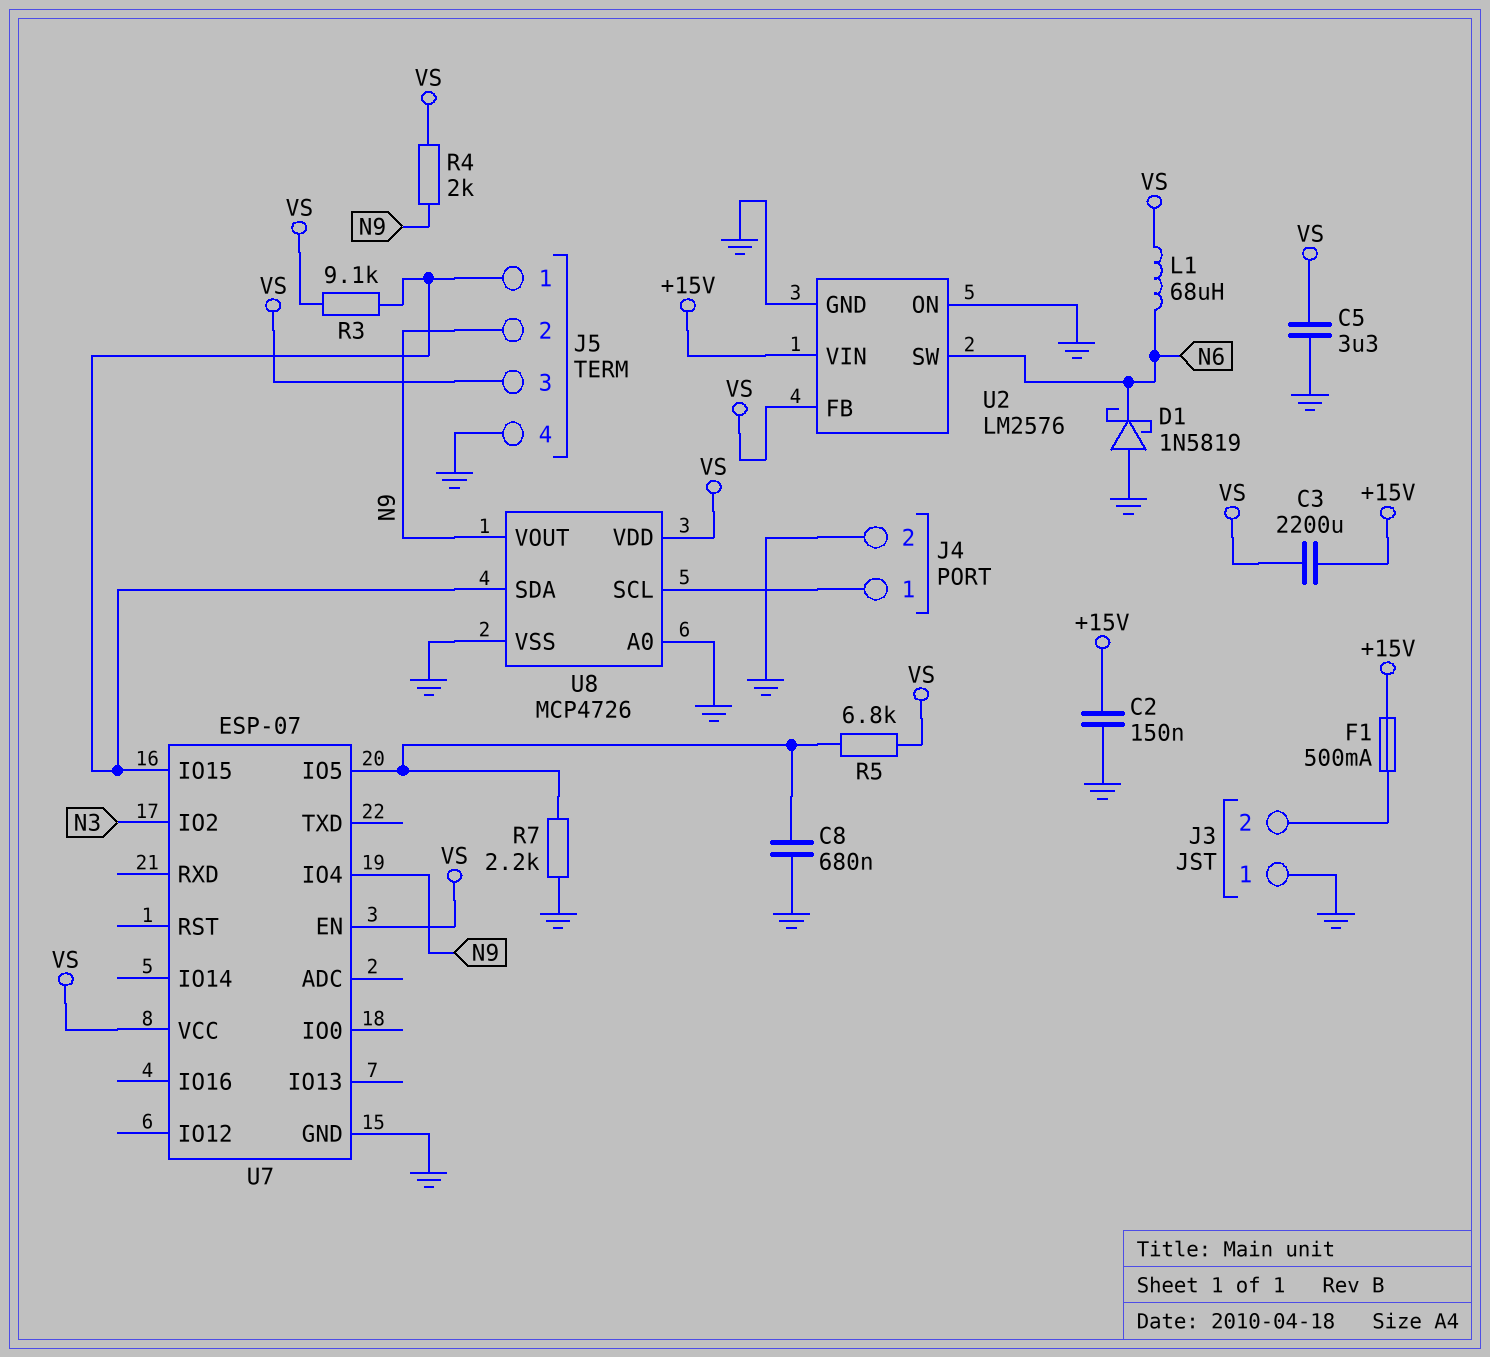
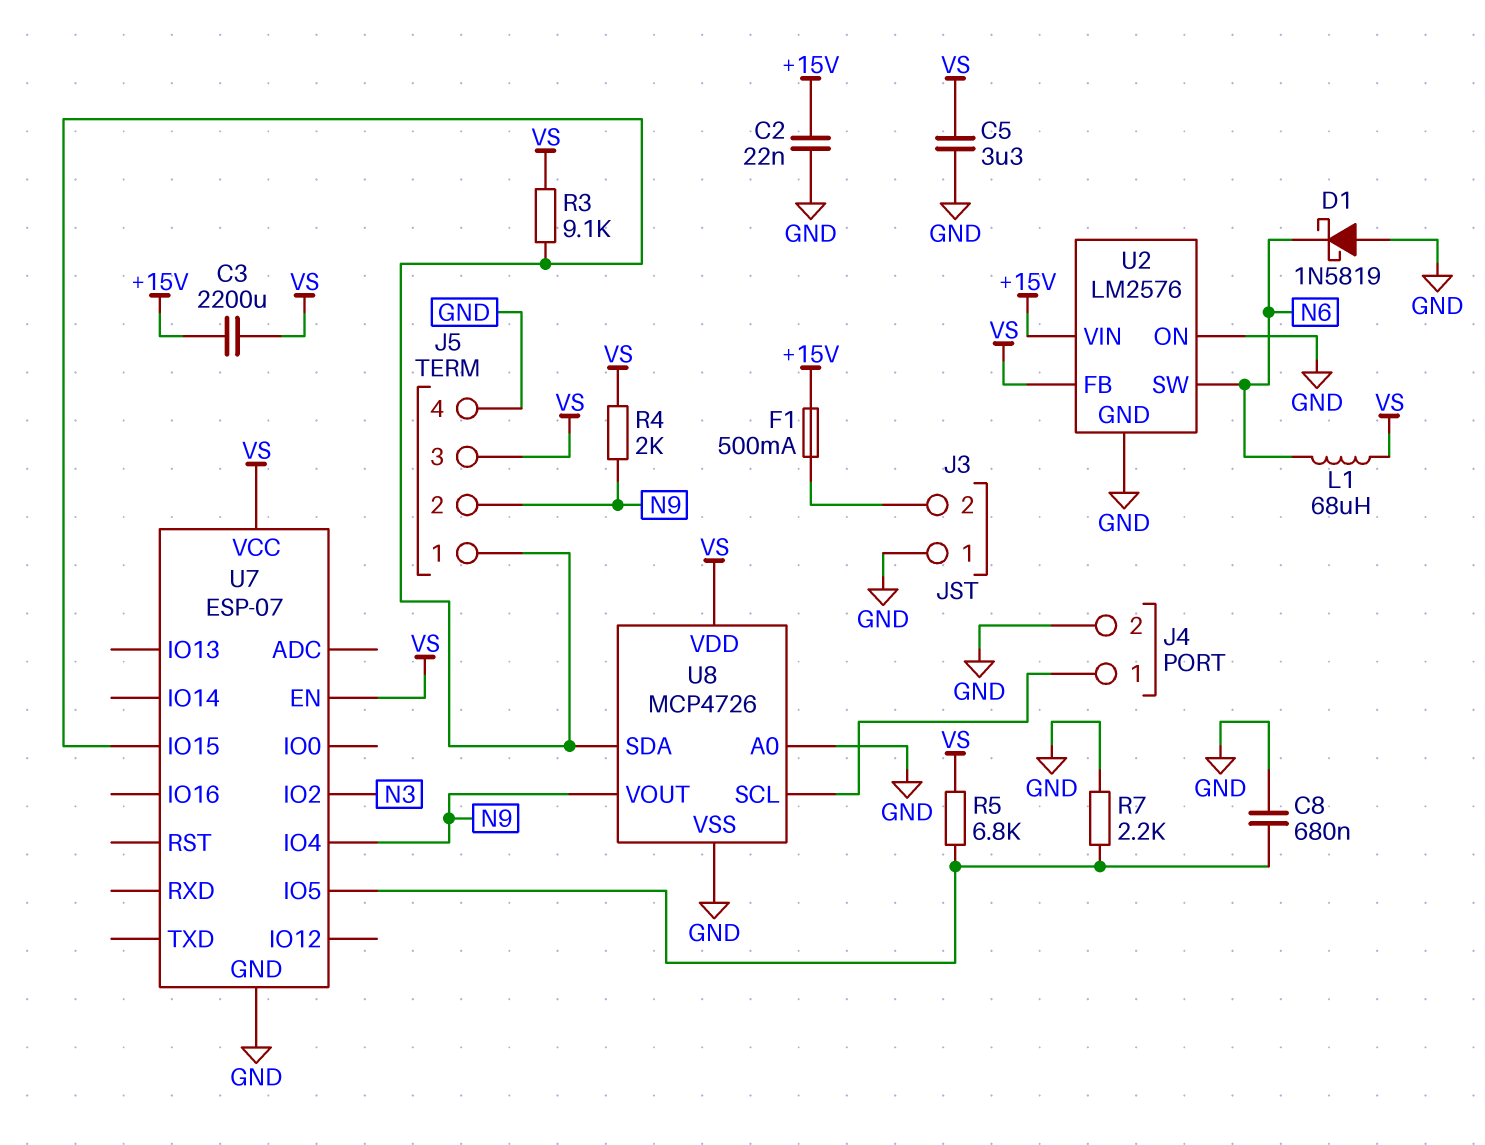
C2: 150nF (+15V, GND) -> 22nF (+15V, GND)

